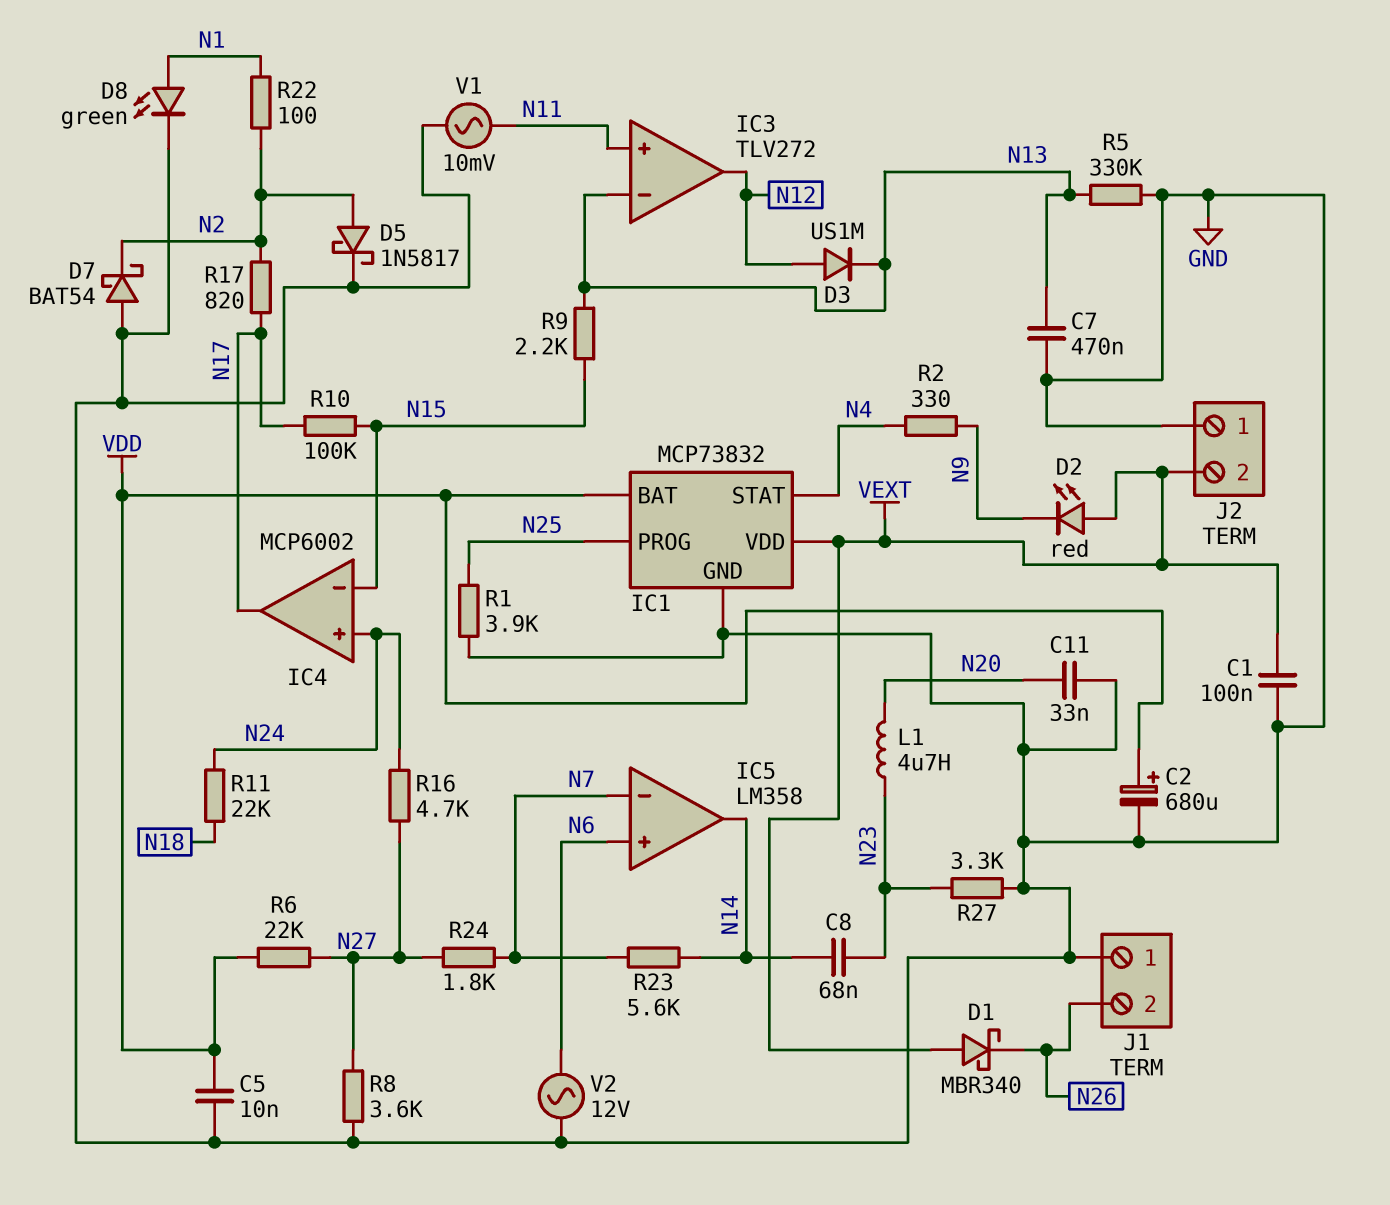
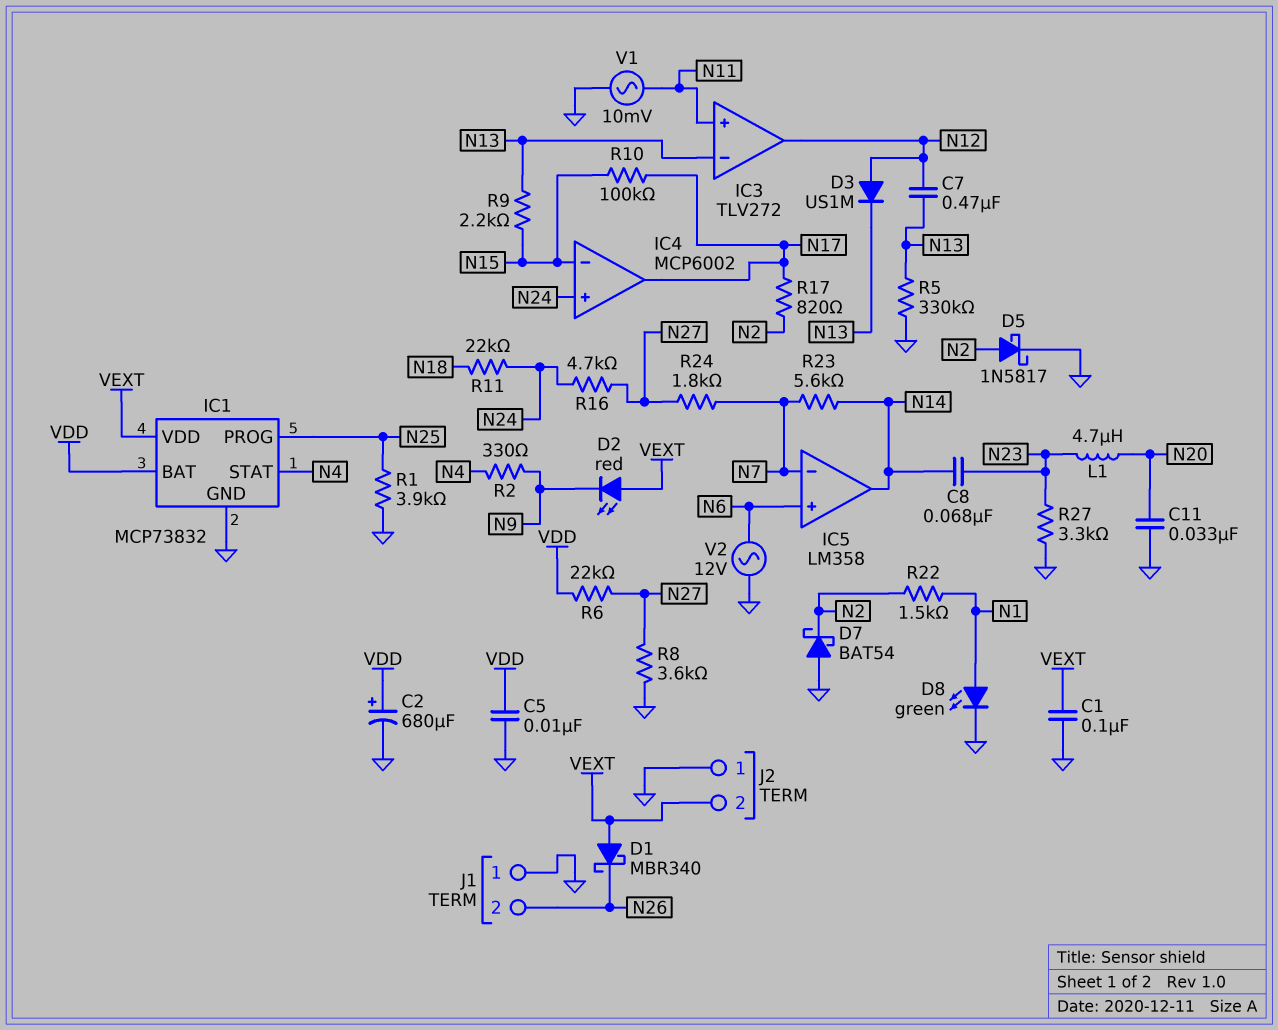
C7: 470nF (GND, N13) -> 470nF (N12, N13)
R22: 100 (N1, N2) -> 1.5k (N1, N2)

